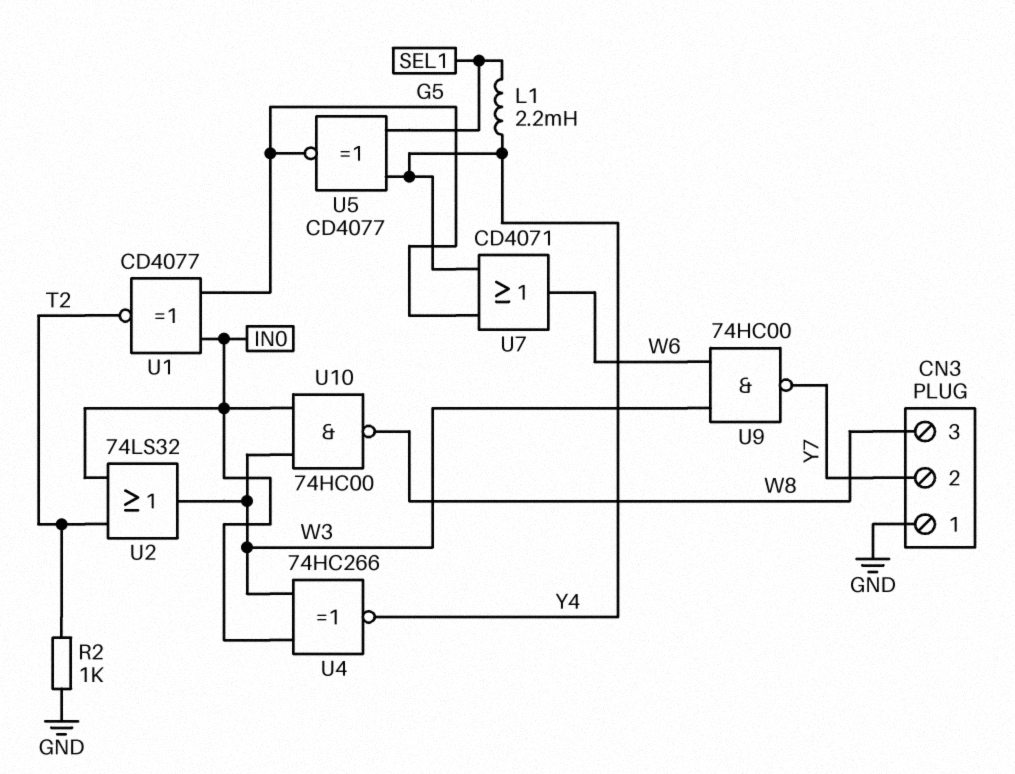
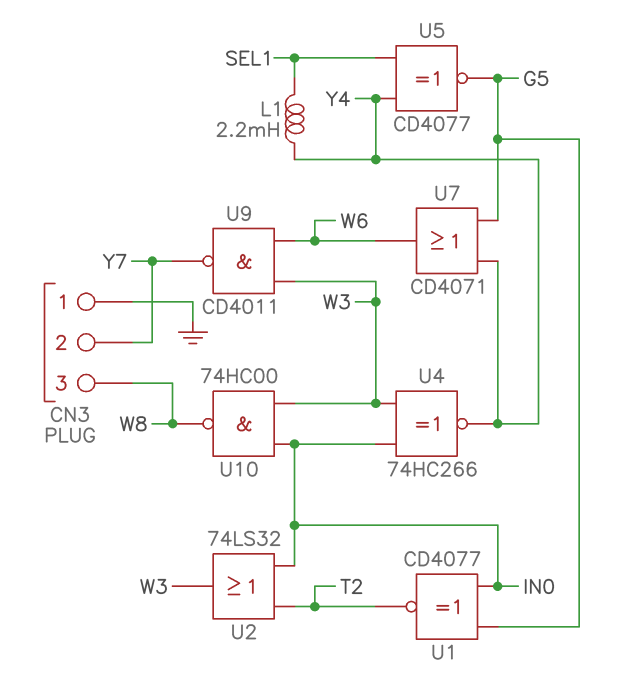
R2: 1k (GND, T2) -> none
U9: NAND 74HC00 (in W3, in W6, out Y7) -> NAND CD4011 (in W3, in W6, out Y7)

